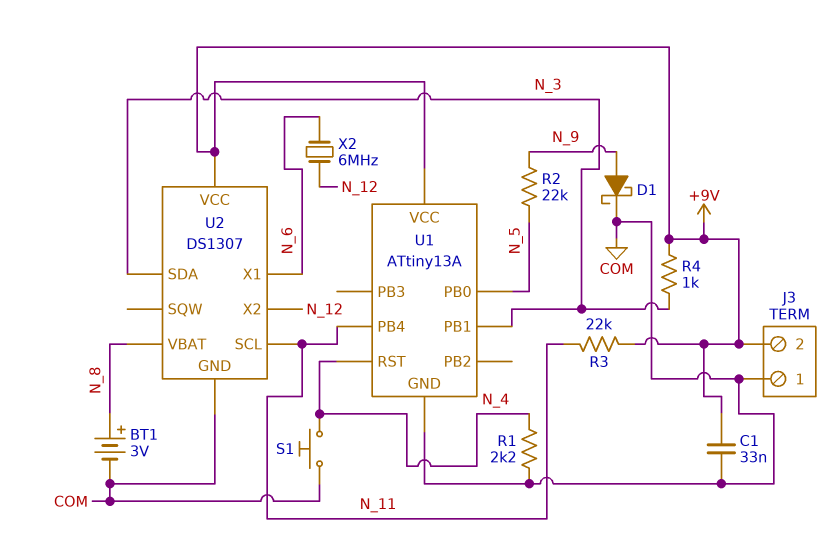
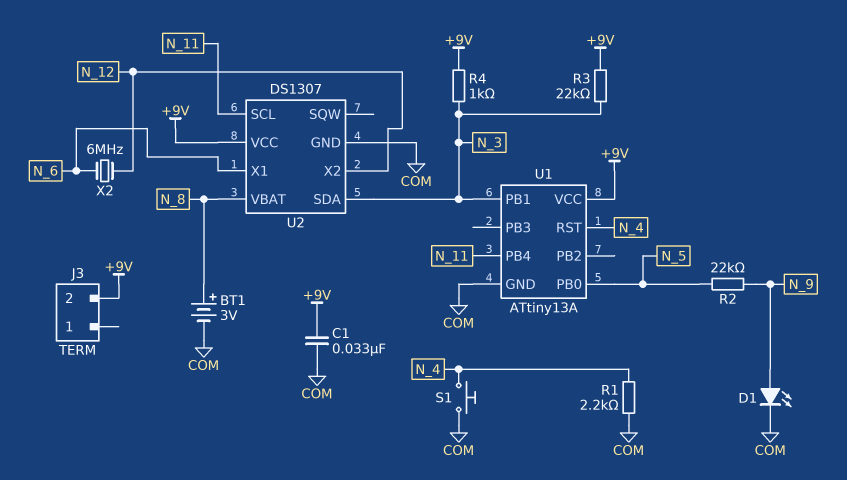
D1: schottky (A N_9, K COM) -> LED (A N_9, K COM)
J3 pin 1: COM -> none
R3: 22k (+9V, N_11) -> 22k (+9V, N_3)

